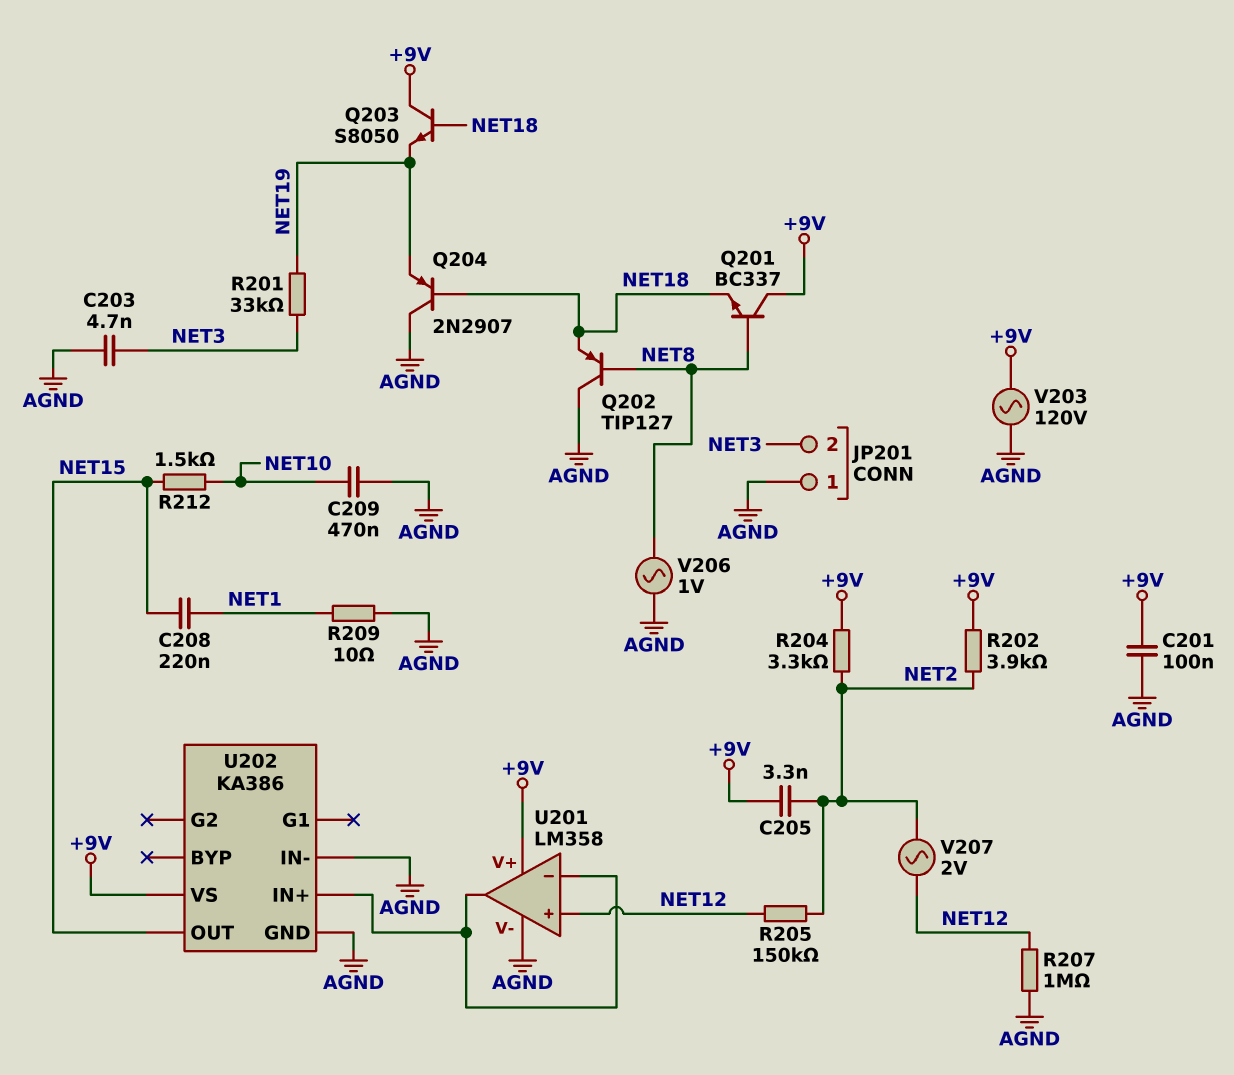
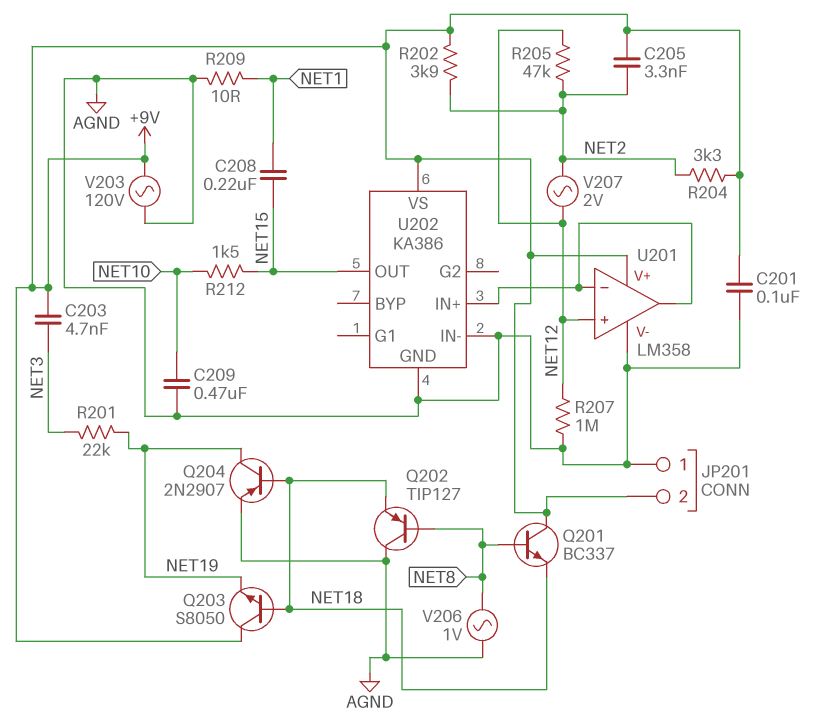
C203: 4.7nF (AGND, NET3) -> 4.7nF (+9V, NET3)
JP201 pin 2: NET3 -> +9V
Q204: PNP 2N2907 (B NET18, C AGND, E NET19) -> PNP 2N2907 (B NET18, C NET19, E AGND)
R201: 33k (NET3, NET19) -> 22k (NET3, NET19)
R205: 150k (NET2, NET12) -> 47k (NET2, NET12)

